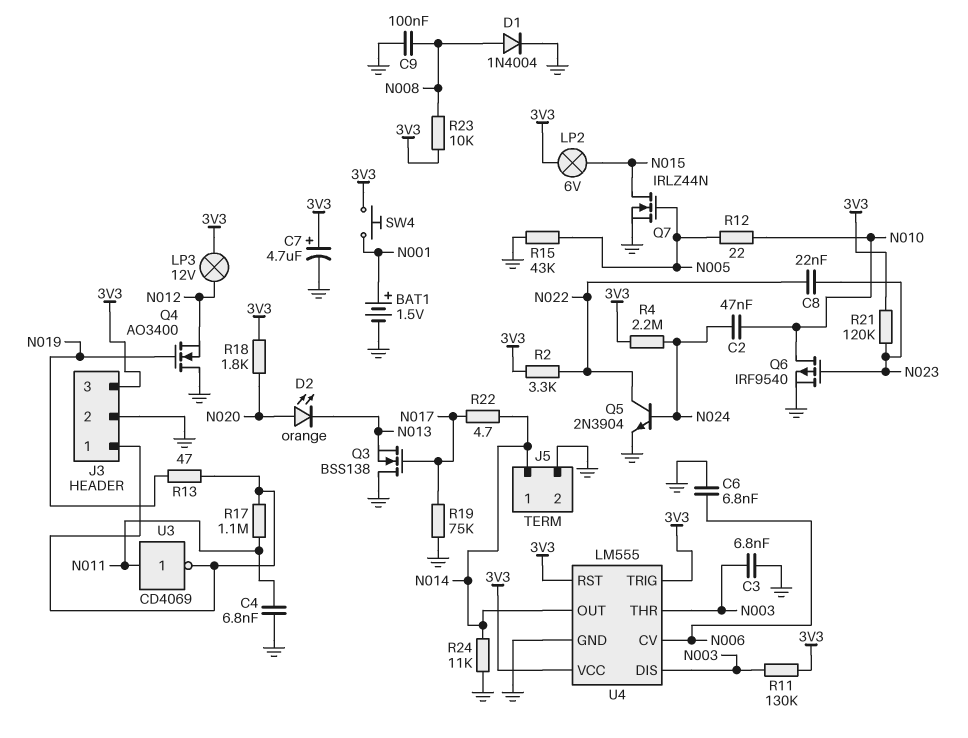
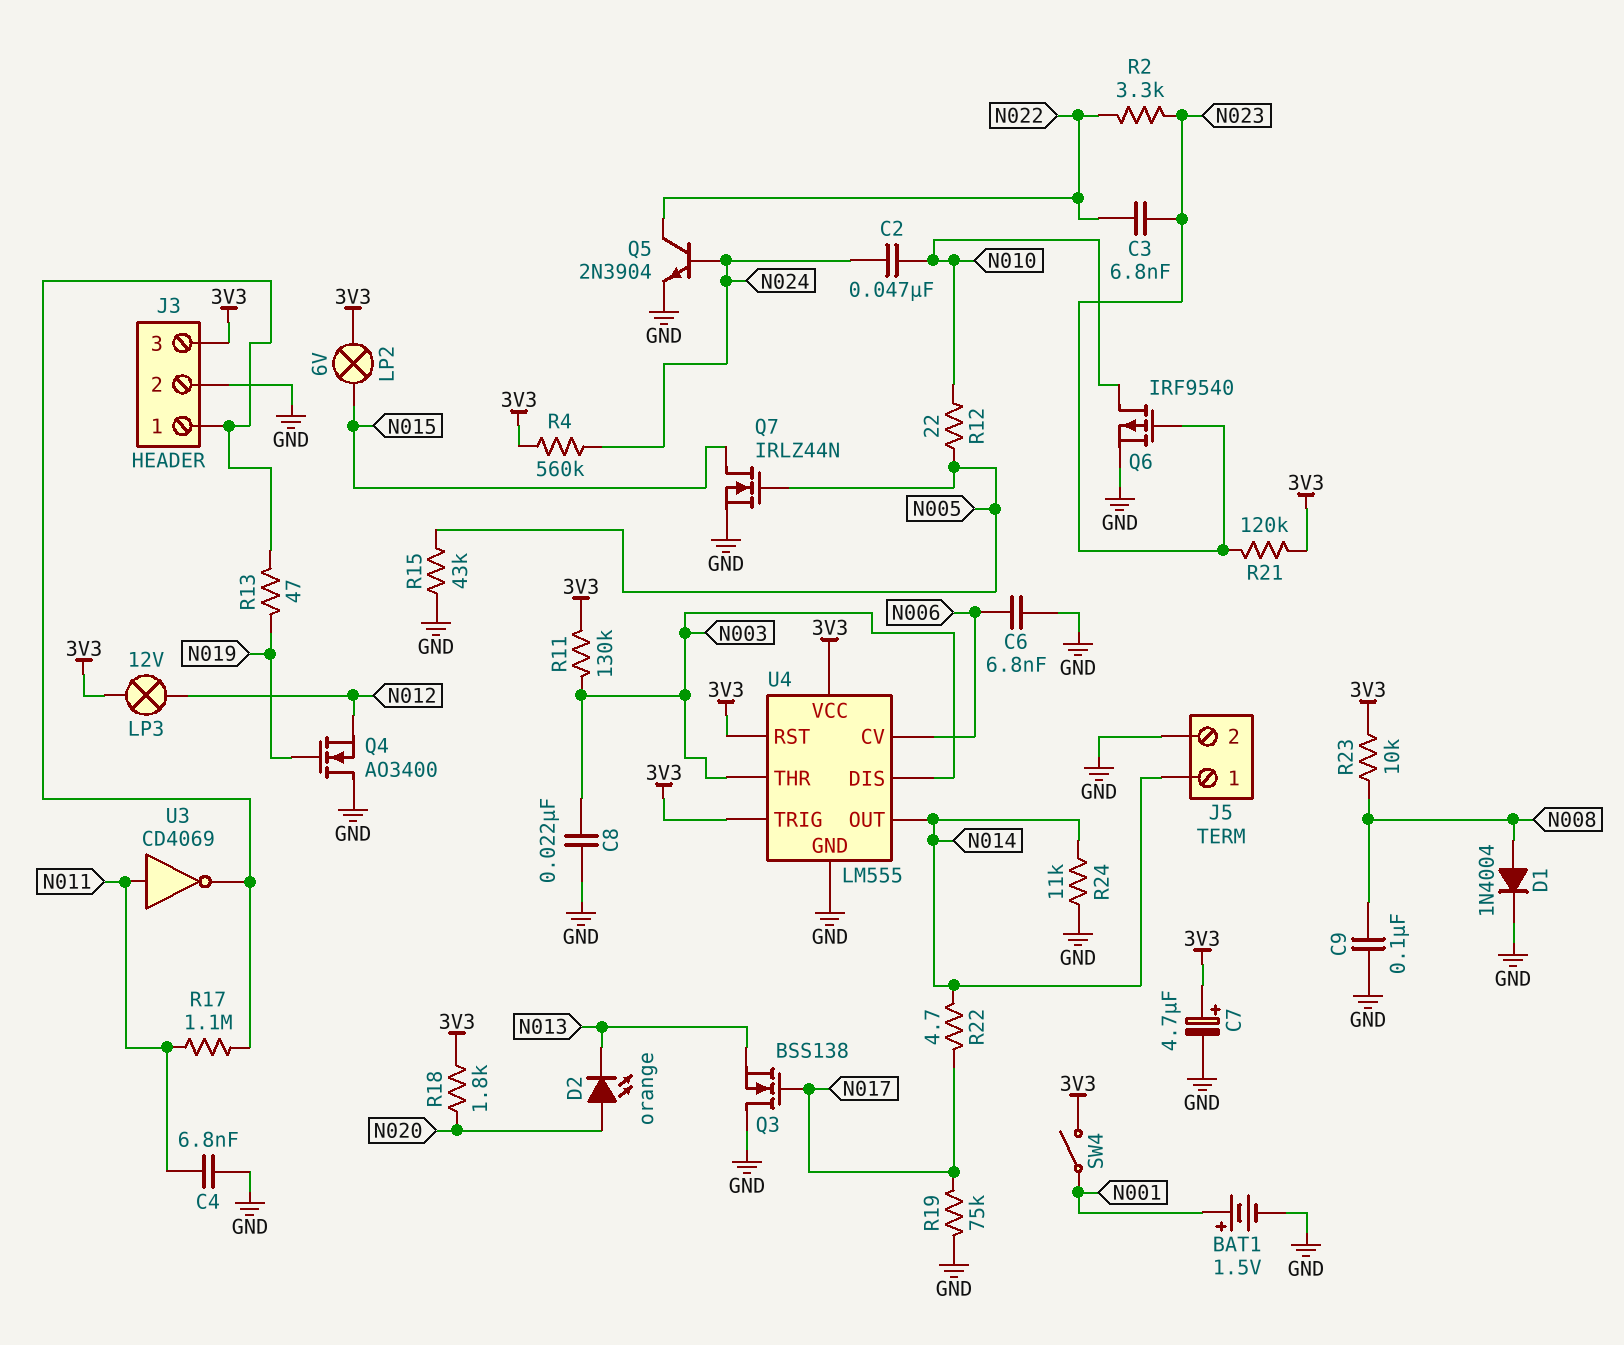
C3: 6.8nF (GND, N003) -> 6.8nF (N022, N023)
C8: 22nF (N022, N023) -> 22nF (GND, N003)
R2: 3.3k (3V3, N022) -> 3.3k (N022, N023)
R4: 2.2M (3V3, N024) -> 560k (3V3, N024)
SW4: button (3V3, N001) -> switch (3V3, N001)

